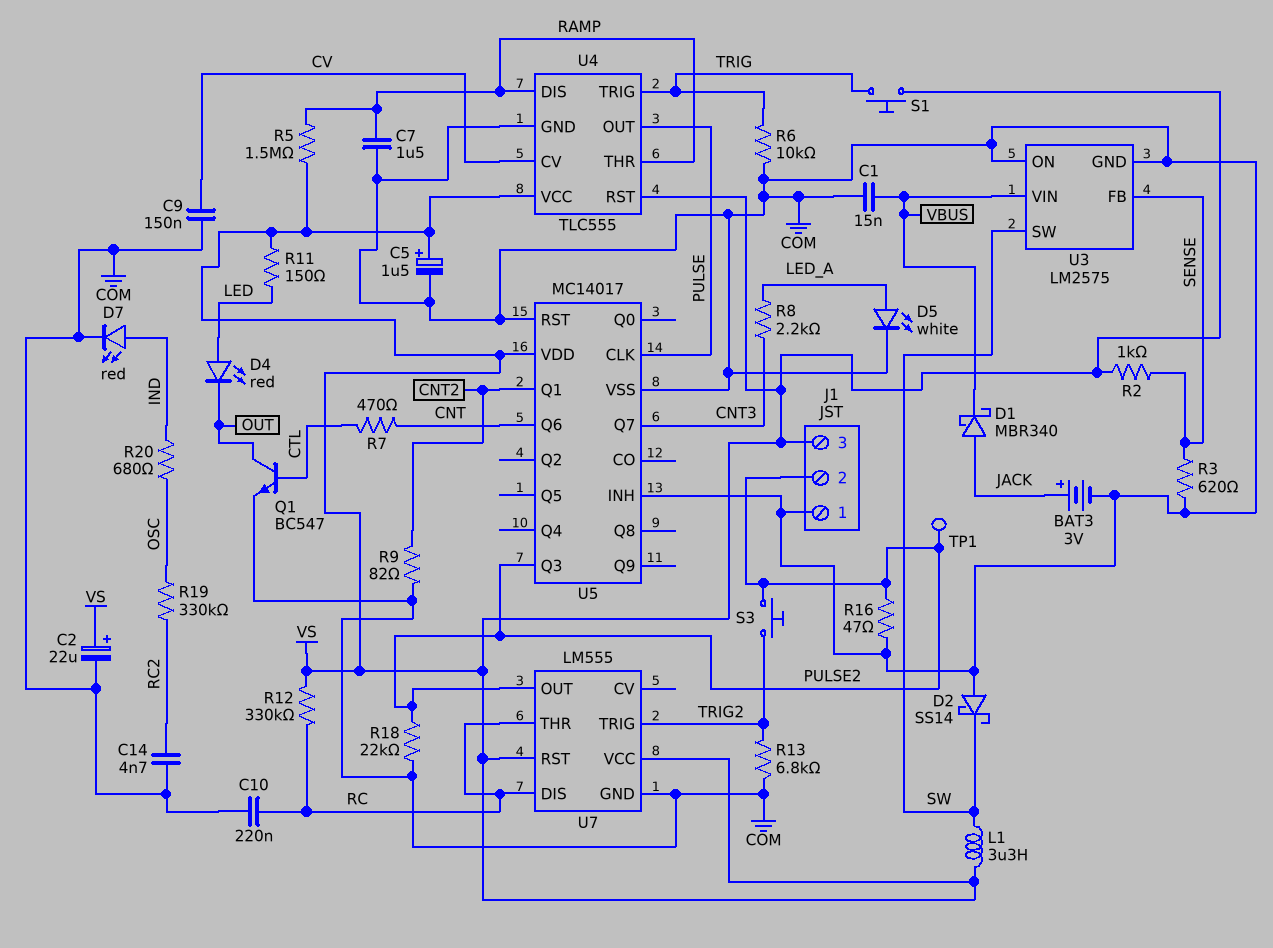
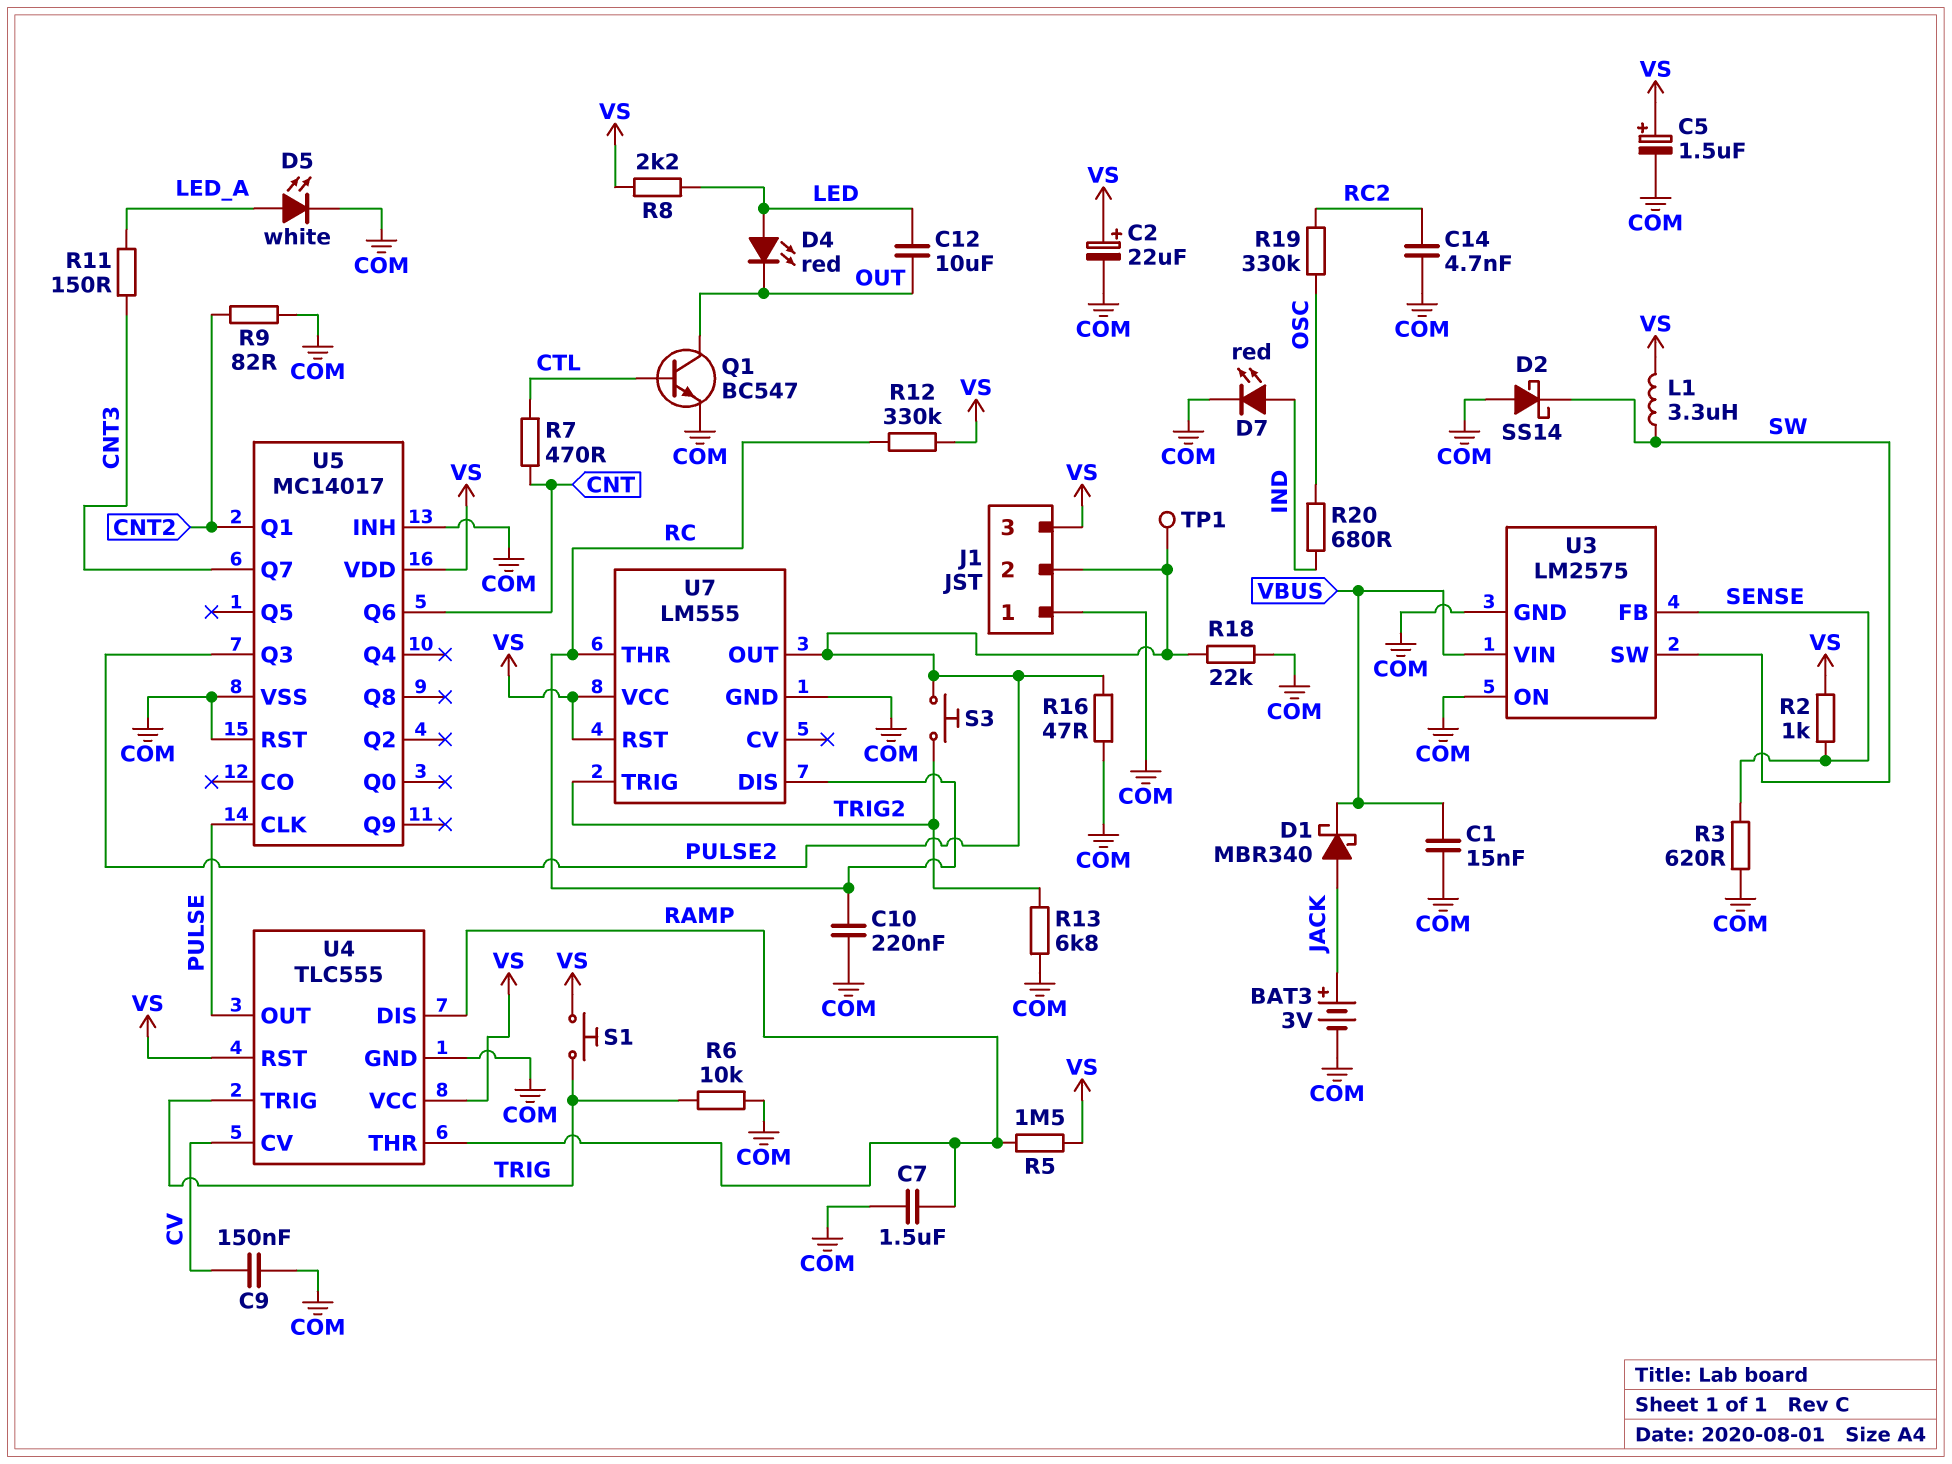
C12: none -> 10uF (LED, OUT)
R8: 2.2k (CNT3, LED_A) -> 2.2k (LED, VS)
R11: 150 (LED, VS) -> 150 (CNT3, LED_A)

